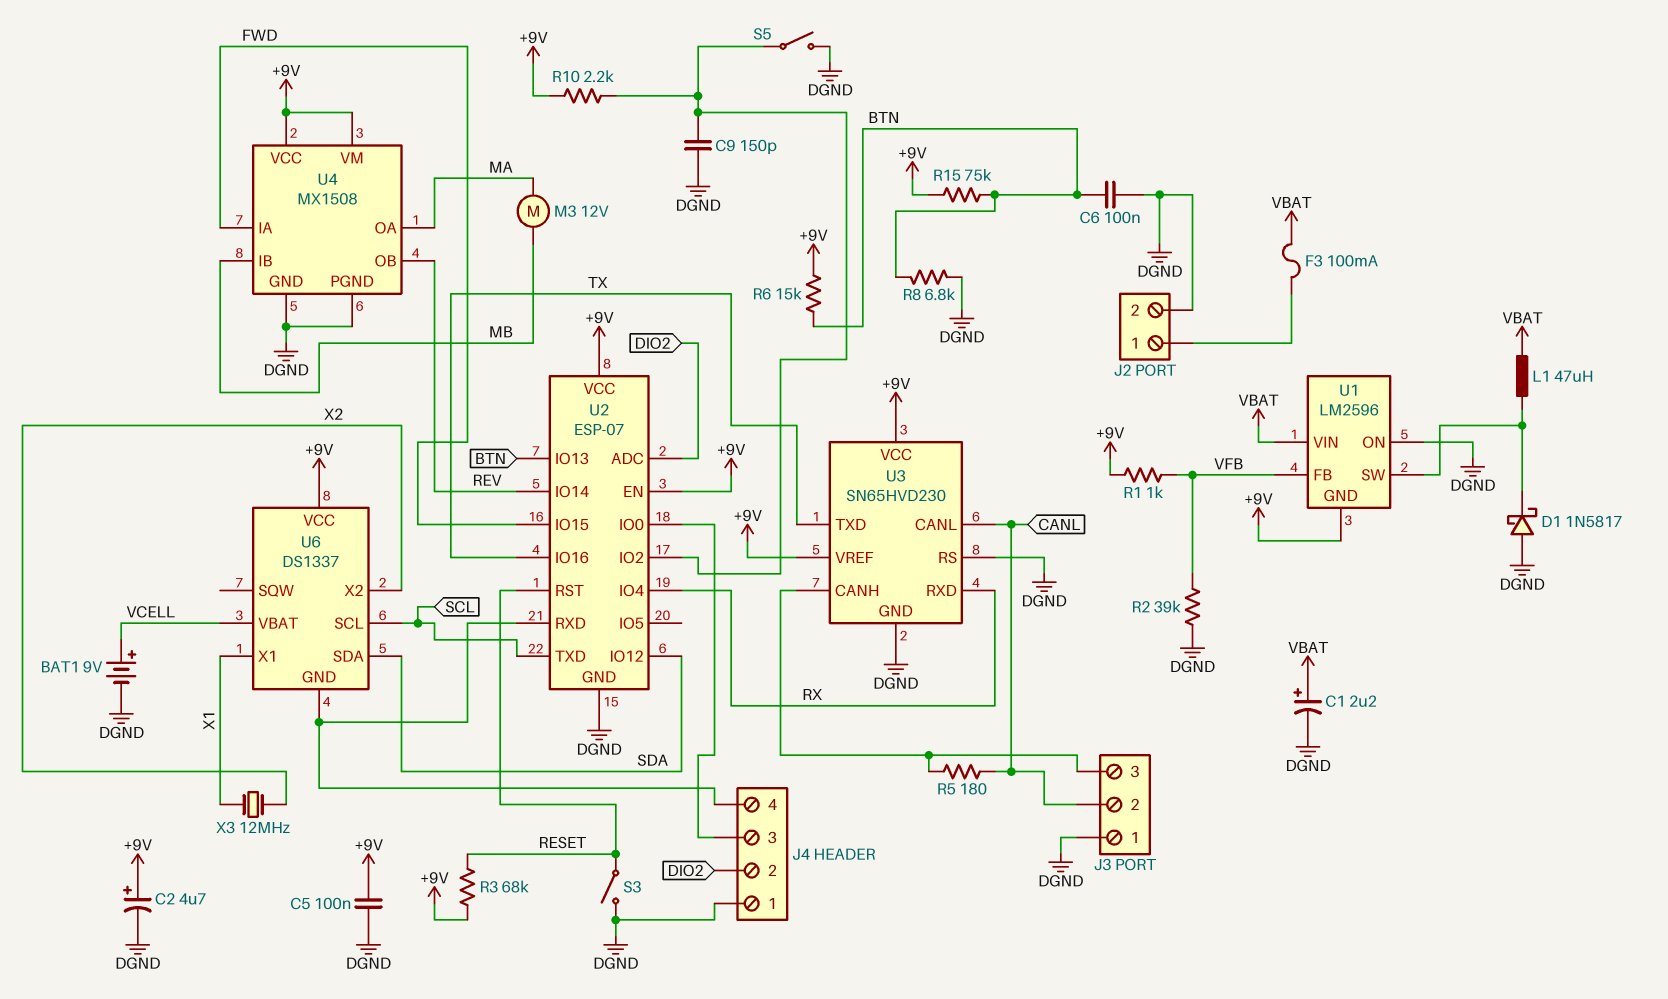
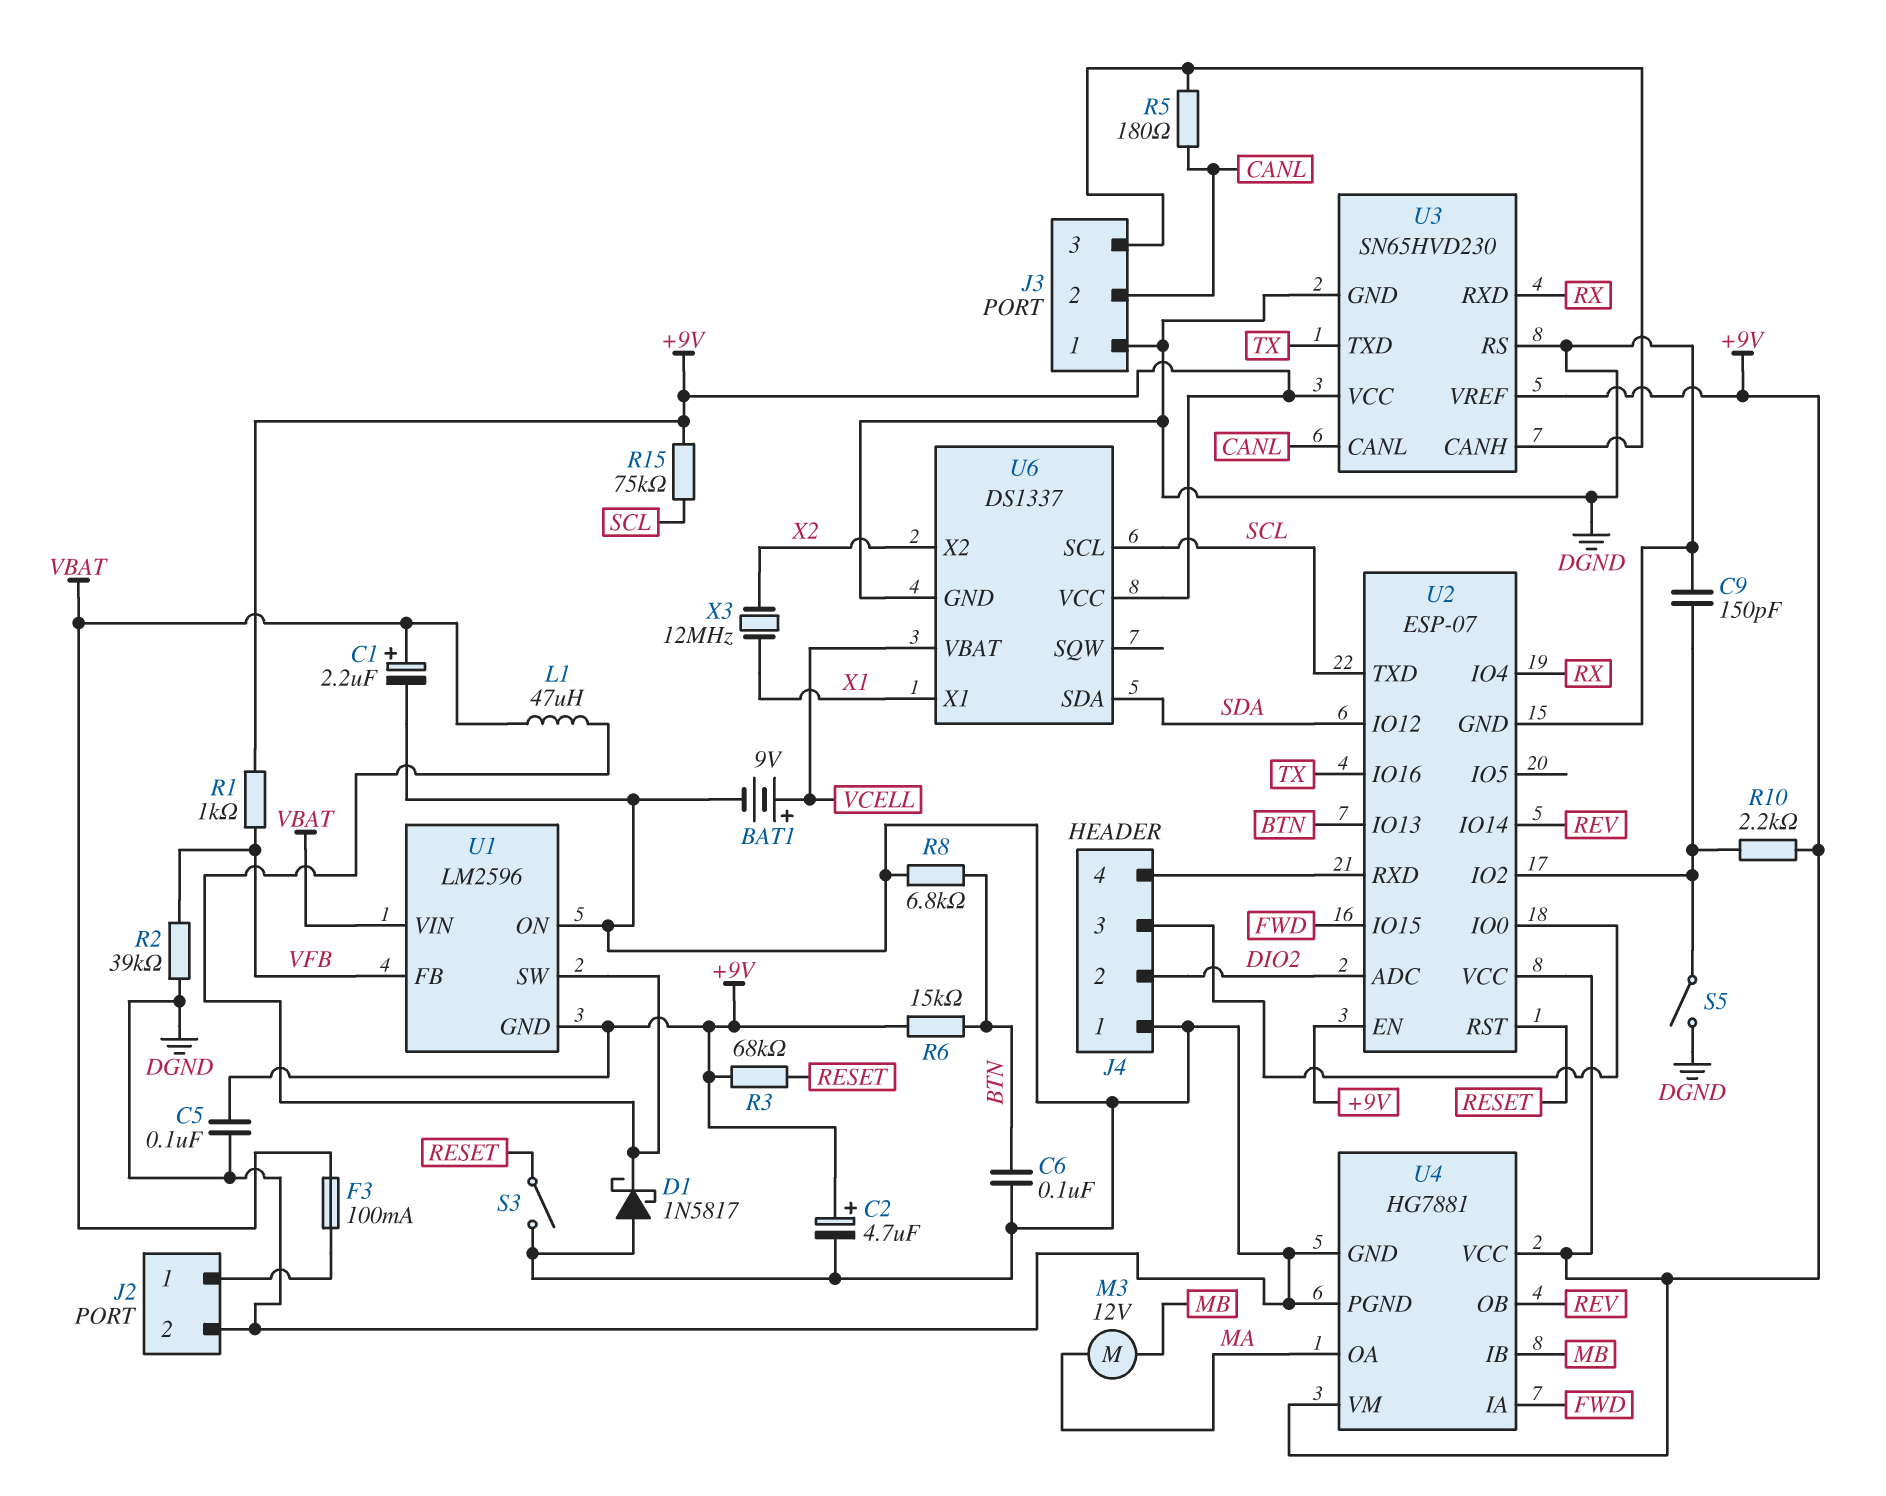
R15: 75k (+9V, BTN) -> 75k (+9V, SCL)
U4: MX1508 -> HG7881
U6 pin GND: J4/4 -> DGND

